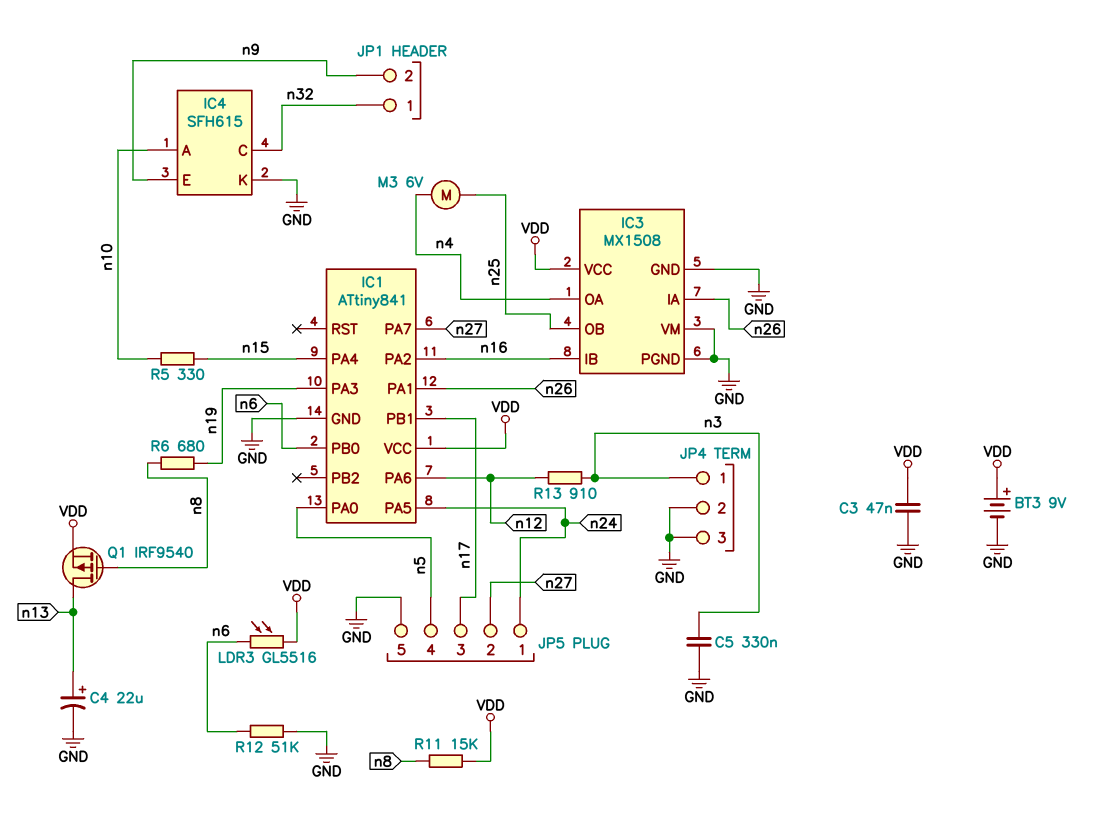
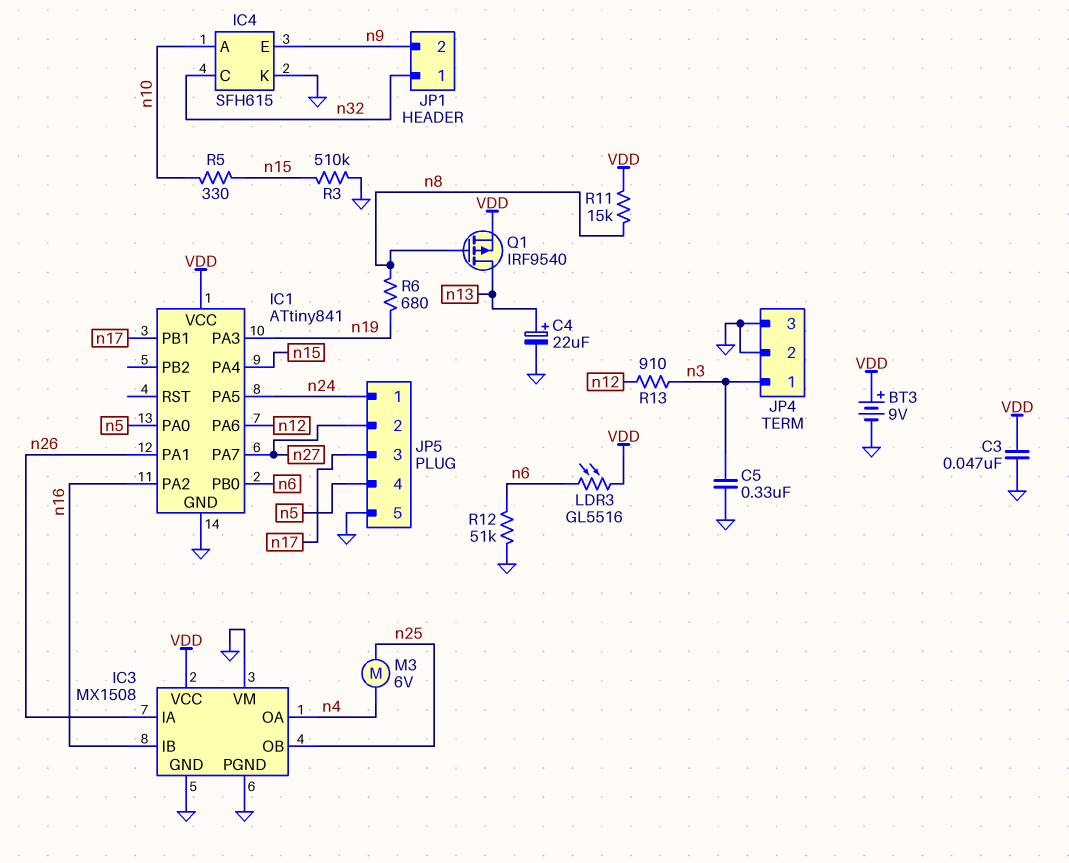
R3: none -> 510k (GND, n15)

